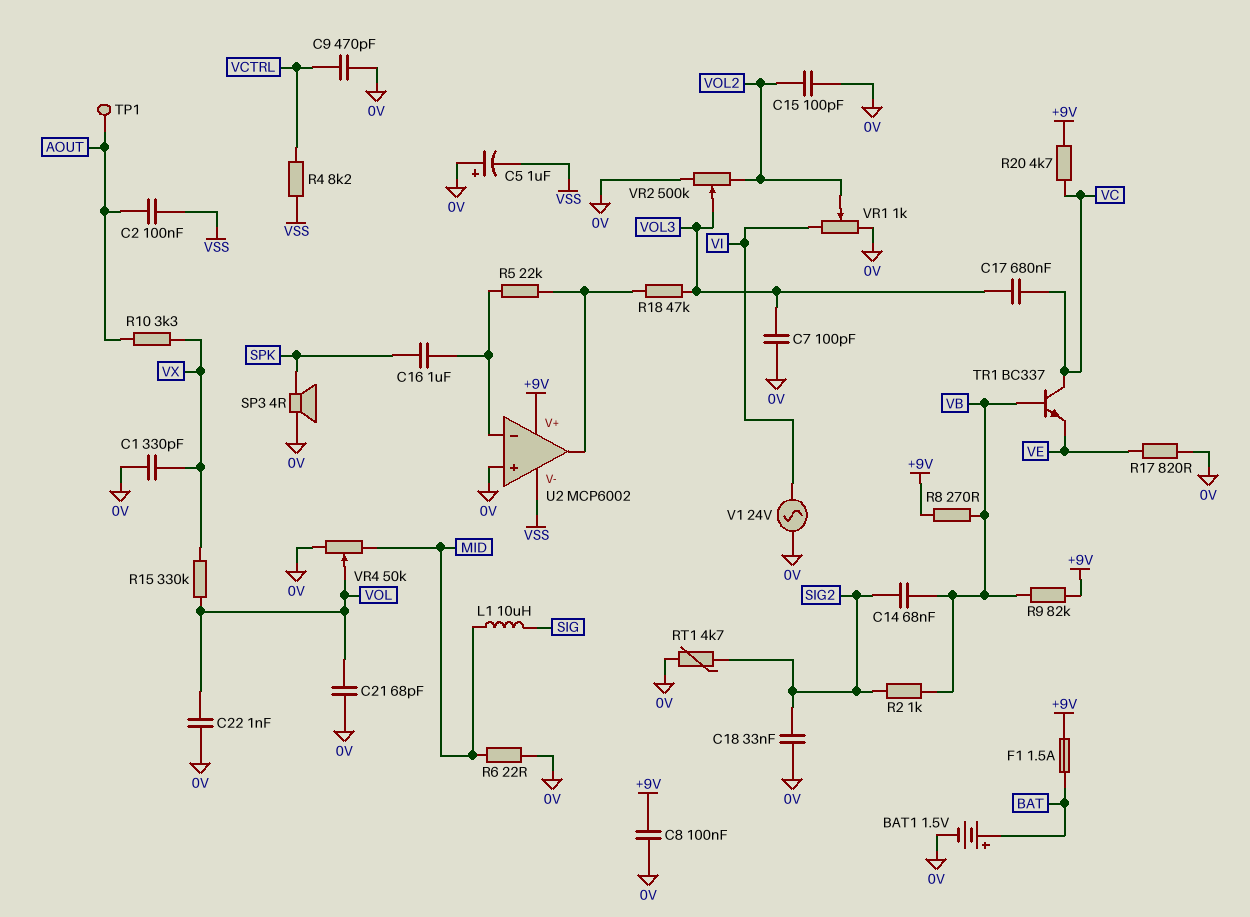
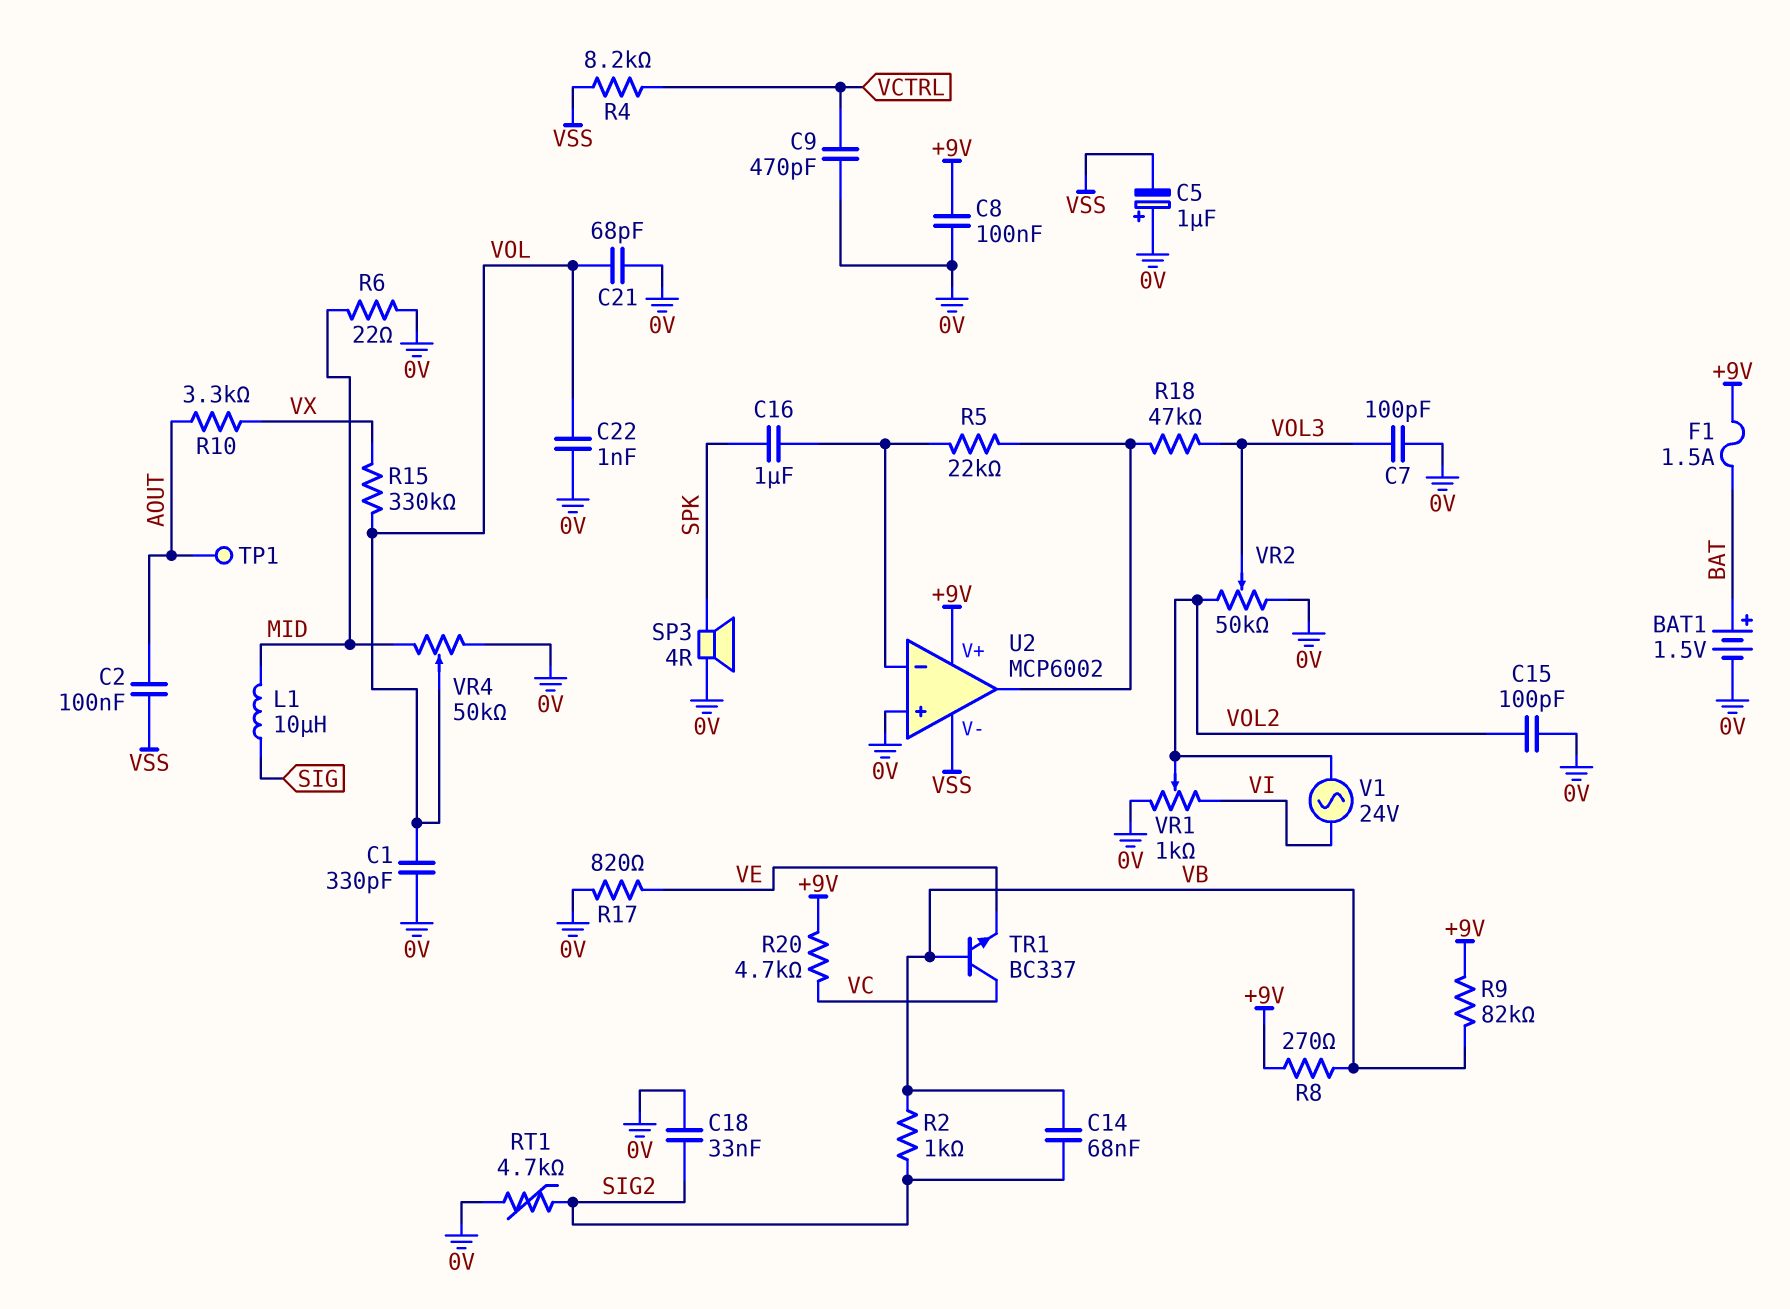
C1: 330pF (0V, VX) -> 330pF (0V, VOL)
C17: 680nF (VC, VOL3) -> none
V1: AC 24V (0V, VI) -> AC 24V (VI, VOL2)
VR2: 500k (0V, VOL2, wiper VOL3) -> 50k (0V, VOL2, wiper VOL3)

